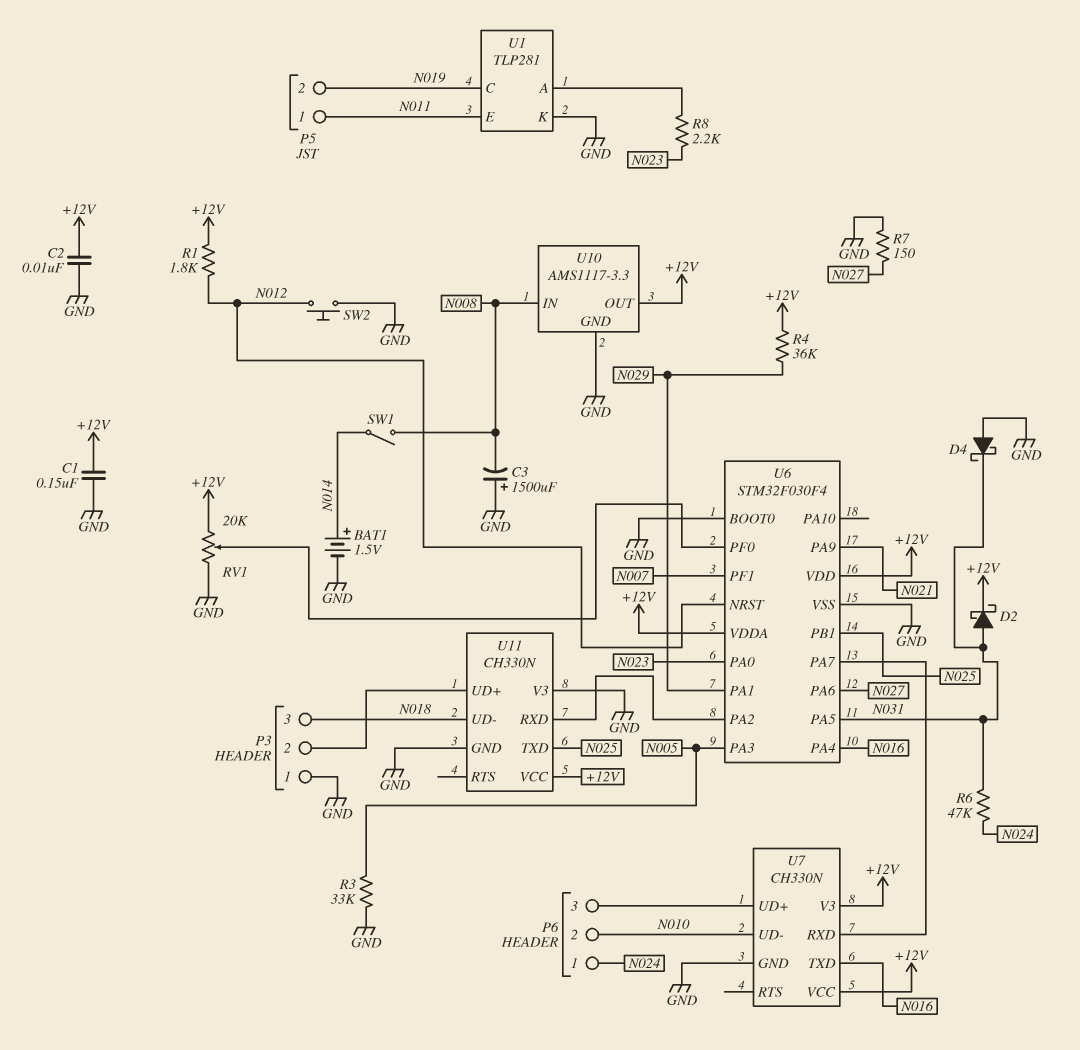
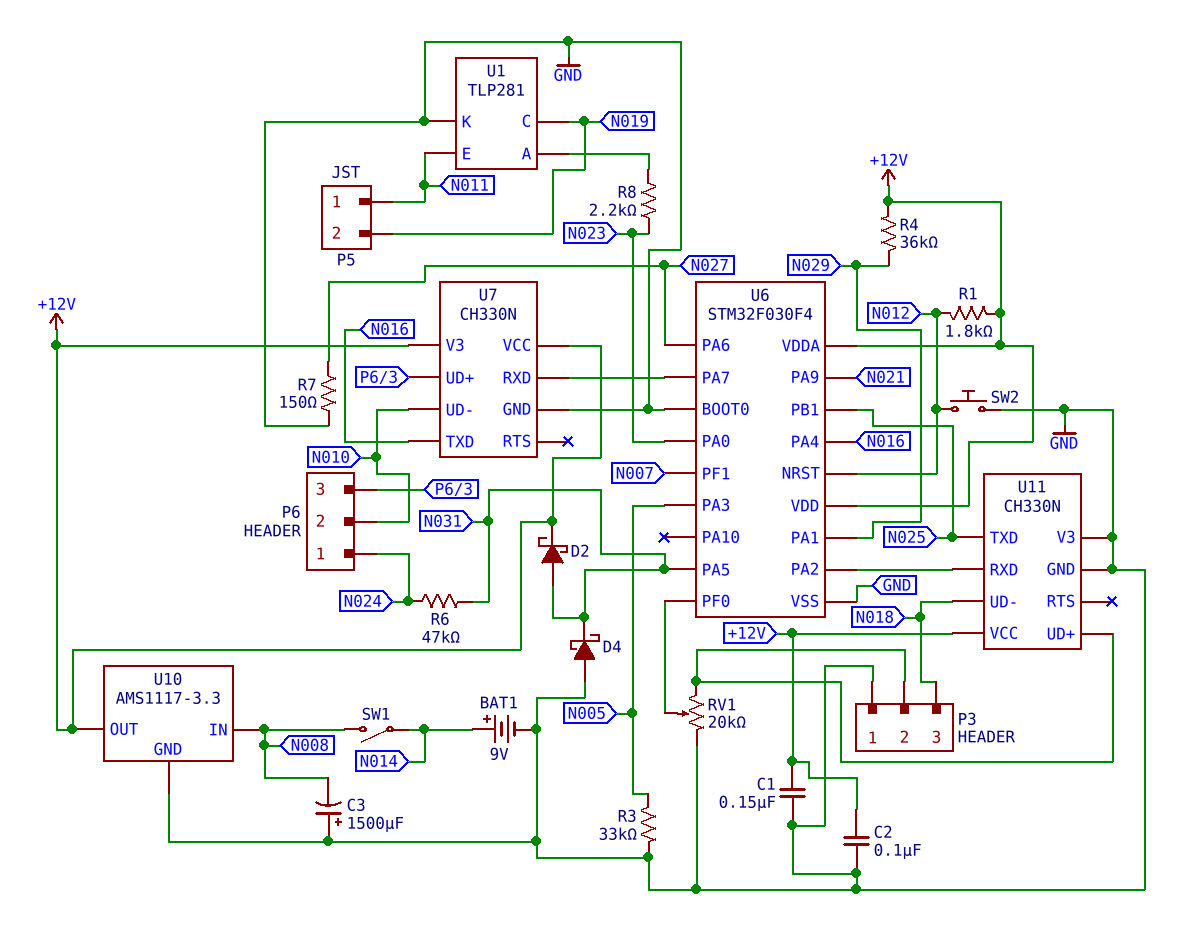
BAT1: 1.5V (plus N014, minus GND) -> 9V (plus N014, minus GND)
C2: 10nF (+12V, GND) -> 100nF (+12V, GND)
RV1: 20k (+12V, GND, wiper U6/PF0) -> 20k (GND, P3/2, wiper U6/PF0)

